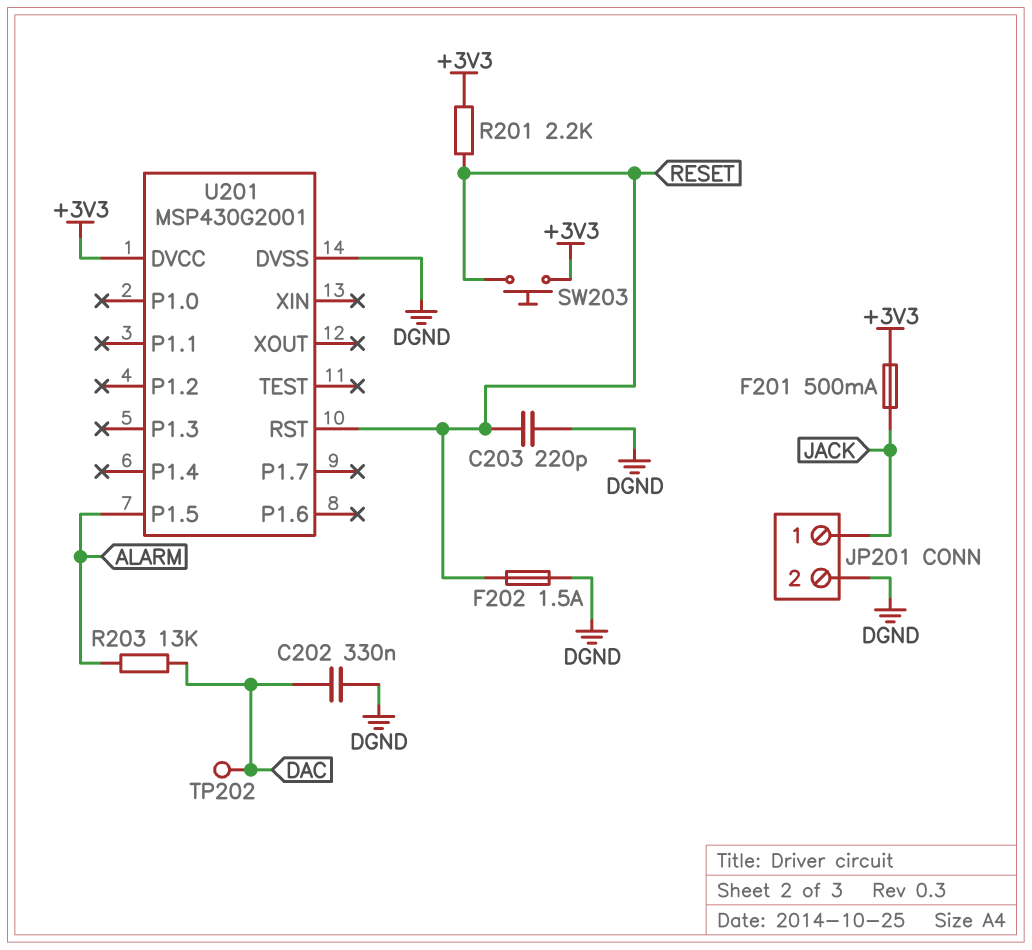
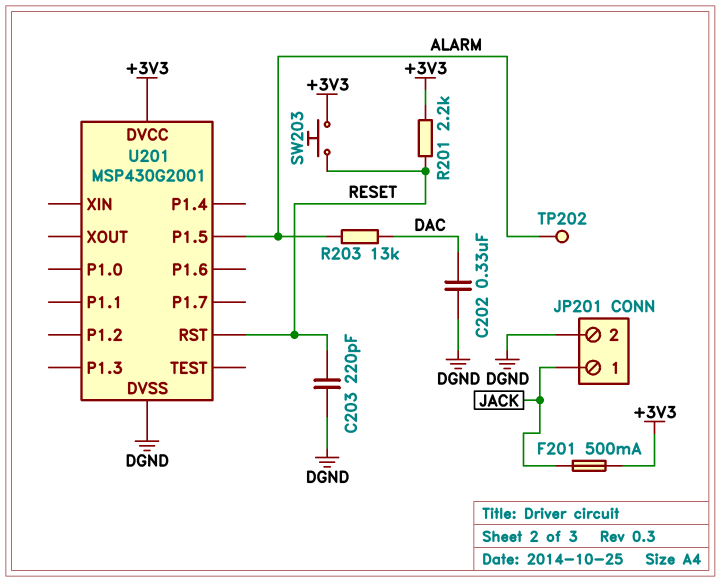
F202: 1.5A (DGND, RESET) -> none
TP202: test point (DAC) -> test point (ALARM)

